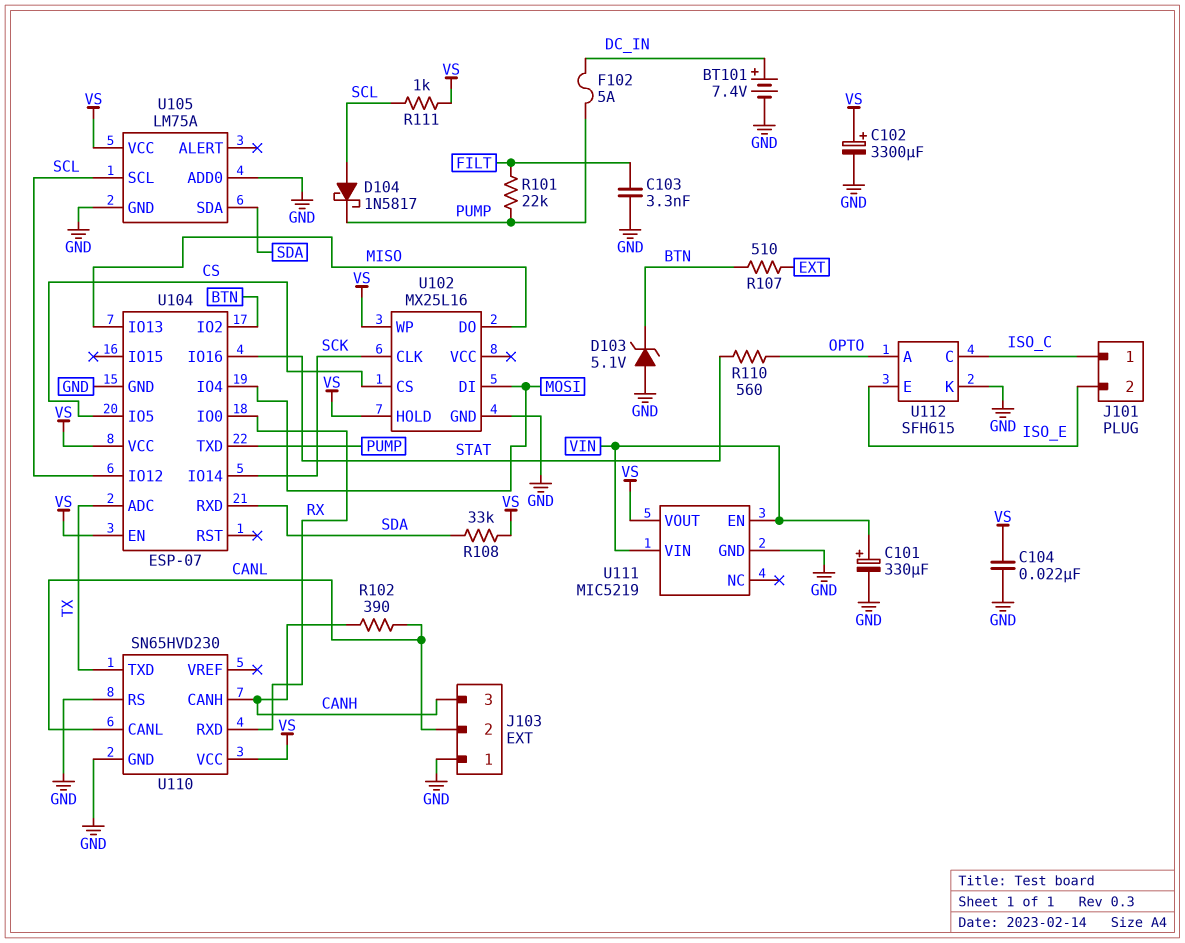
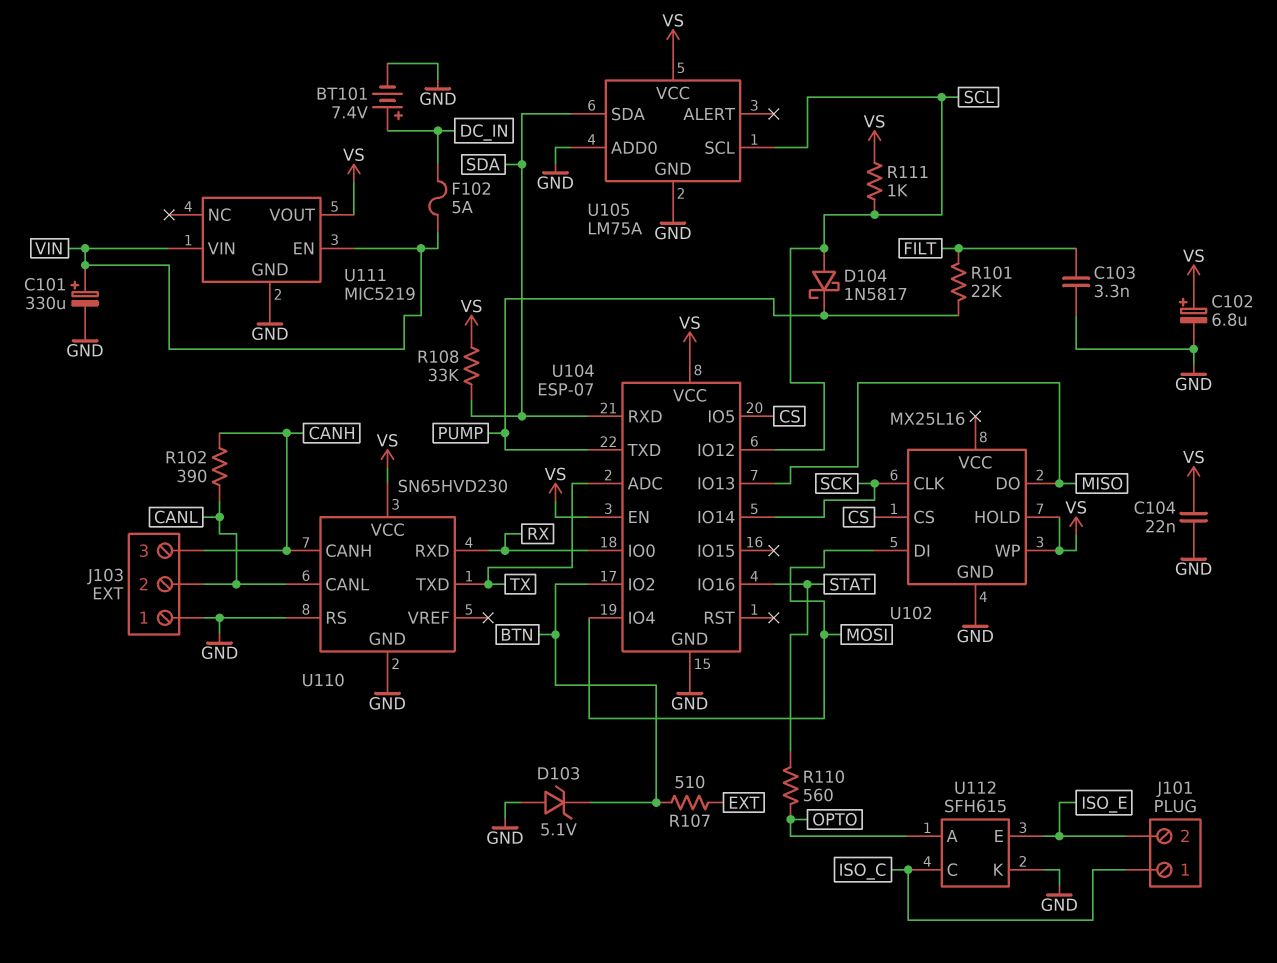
C102: 3300uF (plus VS, minus GND) -> 6.8uF (plus VS, minus GND)
F102: 5A (DC_IN, PUMP) -> 5A (DC_IN, VIN)

